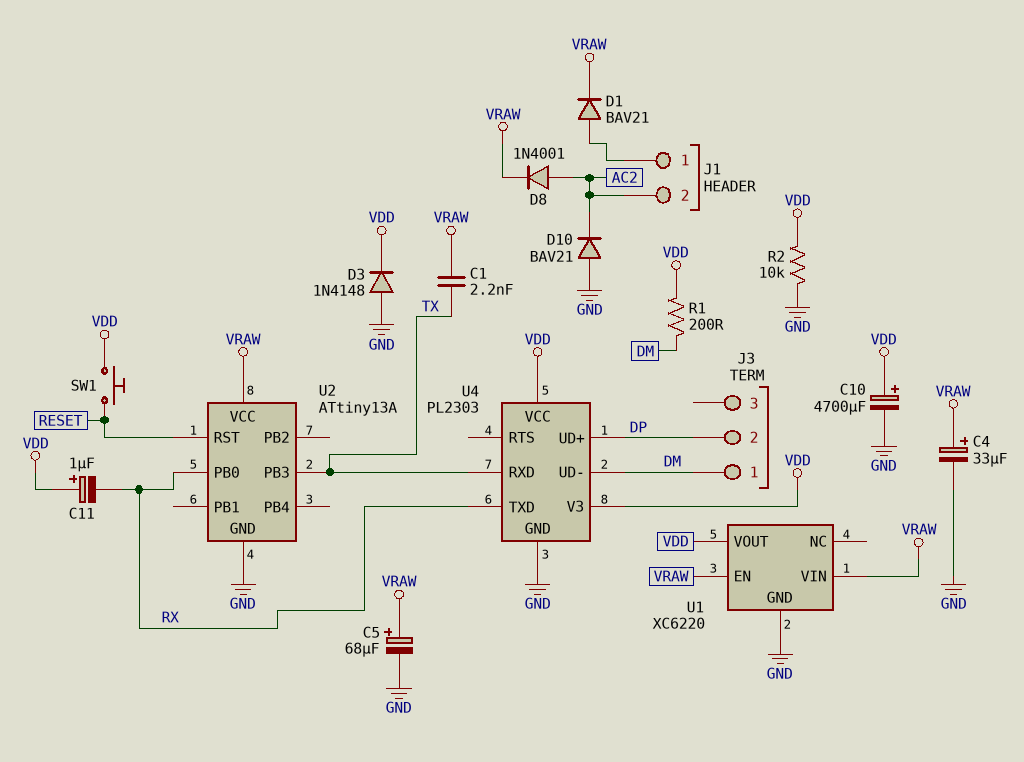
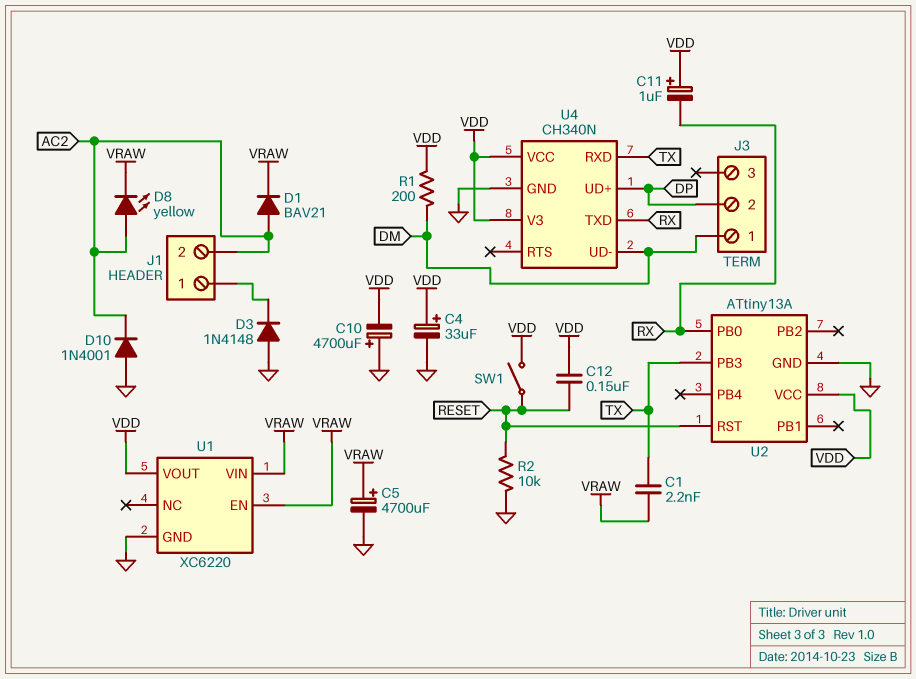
C4: 33uF (plus VRAW, minus GND) -> 33uF (plus VDD, minus GND)
C5: 68uF (plus VRAW, minus GND) -> 4700uF (plus VRAW, minus GND)
C10: 4700uF (plus VDD, minus GND) -> 4700uF (plus GND, minus VDD)
C12: none -> 150nF (RESET, VDD)
D1: diode BAV21 (A J1/1, K VRAW) -> diode BAV21 (A AC2, K VRAW)
D3: diode 1N4148 (A GND, K VDD) -> diode 1N4148 (A GND, K J1/1)
D8: diode 1N4001 (A AC2, K VRAW) -> LED yellow (A AC2, K VRAW)
D10: diode BAV21 (A GND, K AC2) -> diode 1N4001 (A GND, K AC2)
R2: 10k (GND, VDD) -> 10k (GND, RESET)
SW1: button (RESET, VDD) -> switch (RESET, VDD)
U2 pin VCC: VRAW -> VDD
U4: PL2303 -> CH340N

